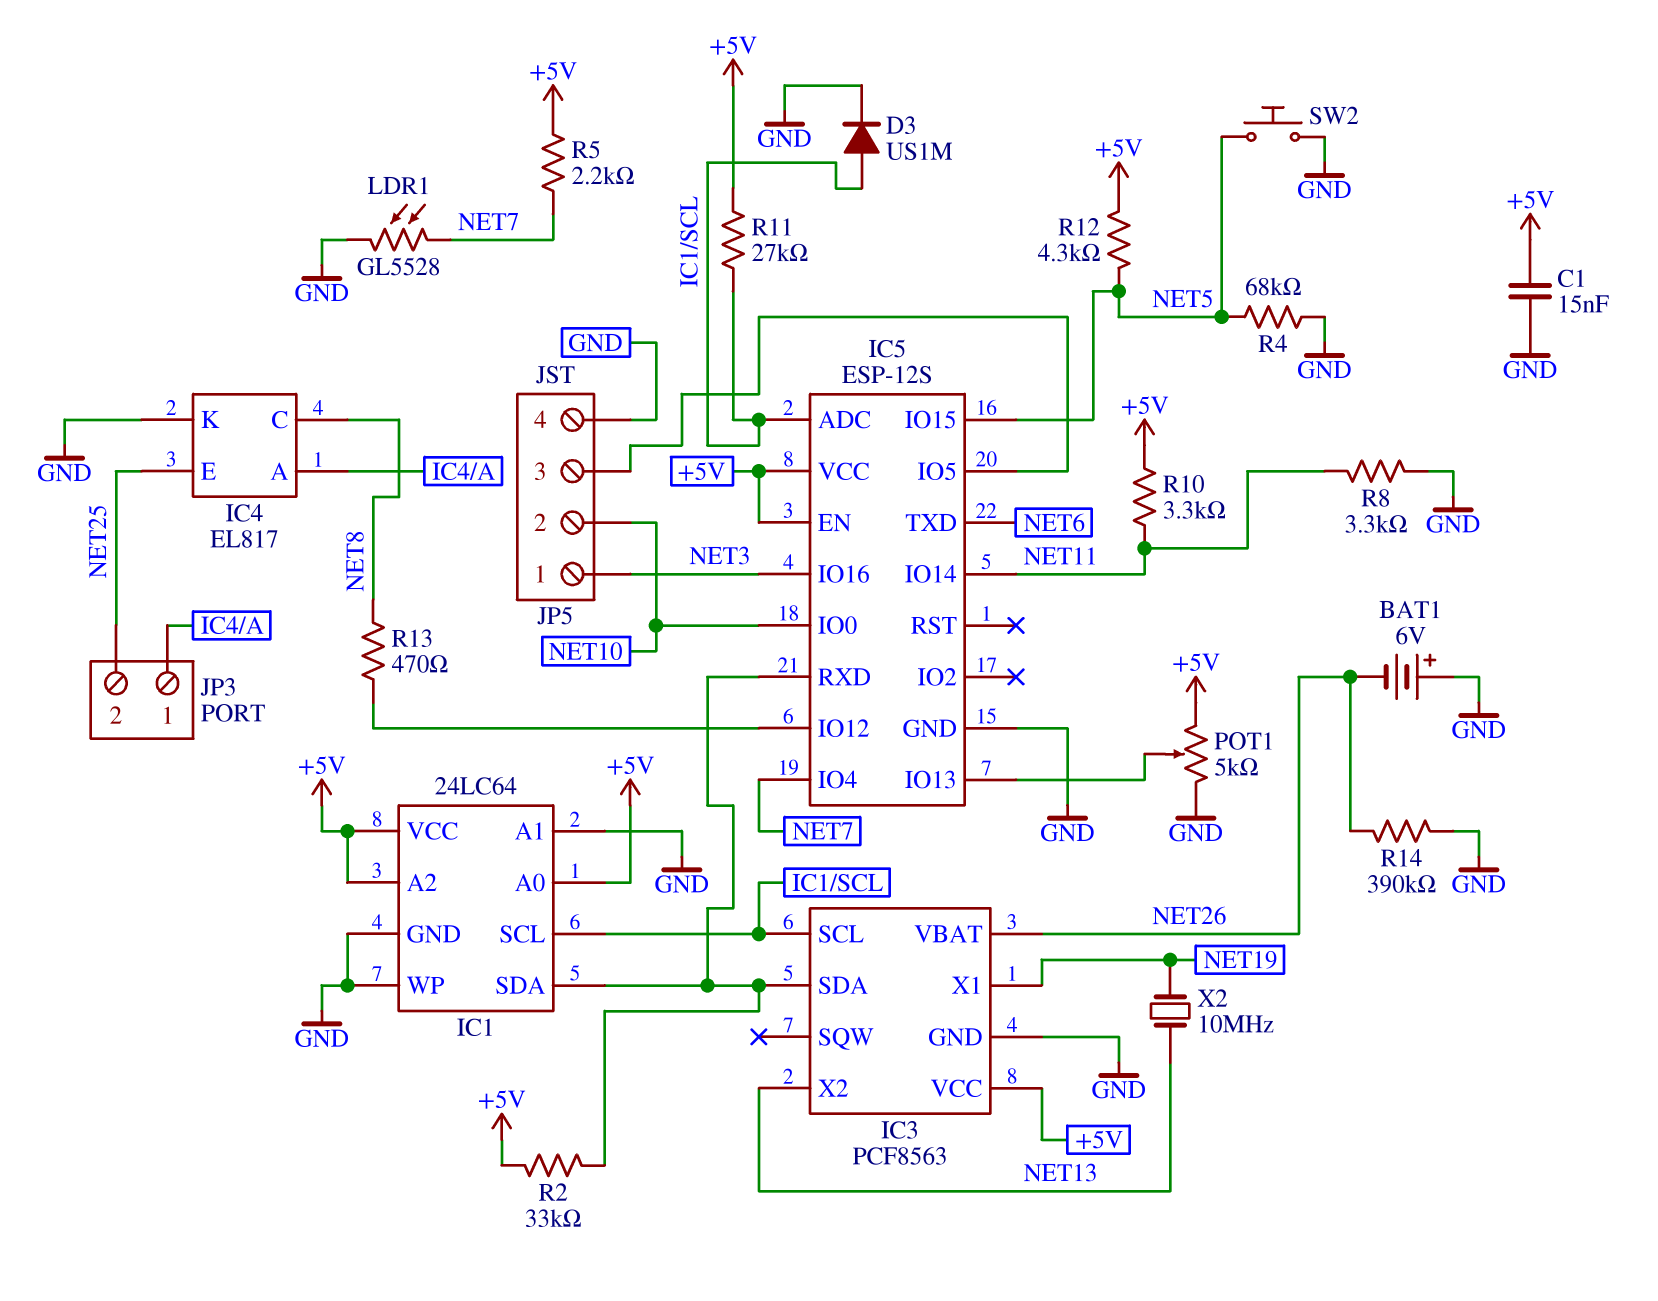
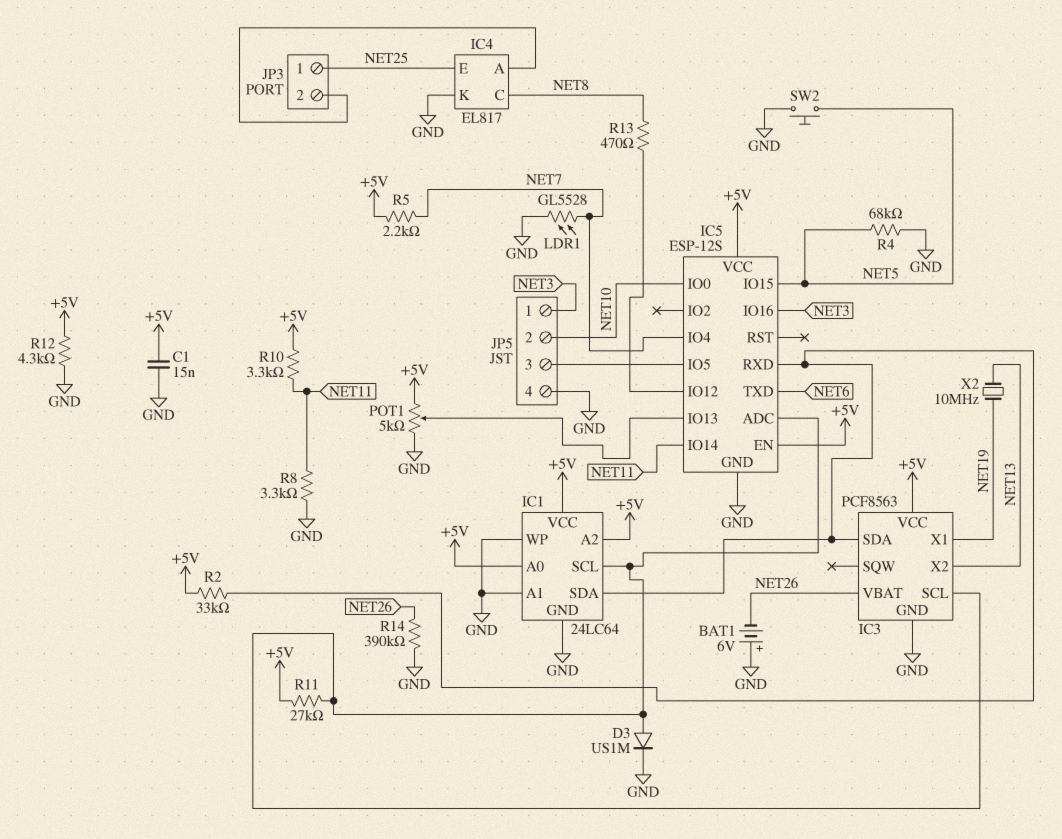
JP3 pin 1: IC4/A -> NET25
JP3 pin 2: NET25 -> IC4/A
R12: 4.3k (+5V, NET5) -> 4.3k (+5V, GND)

